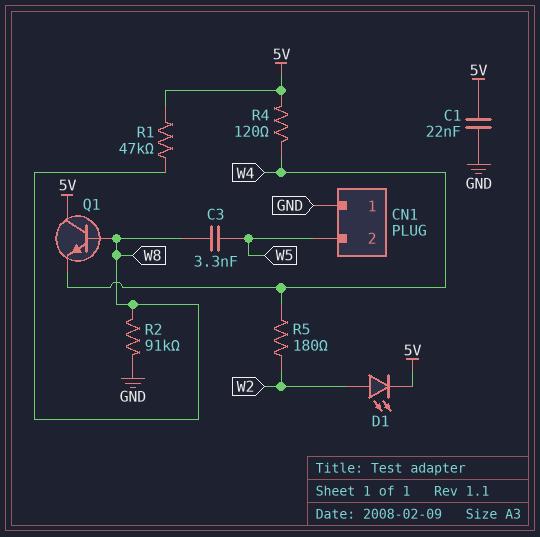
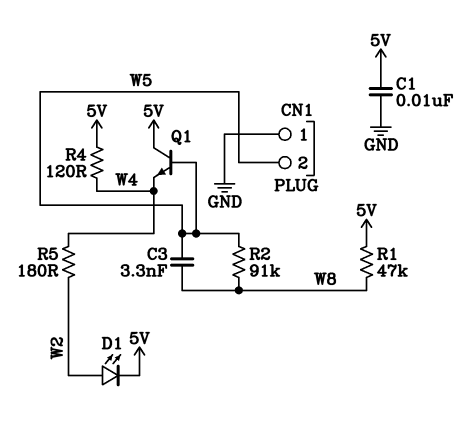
C1: 22nF (5V, GND) -> 10nF (5V, GND)
Q1: NPN (B W8, C 5V, E W4) -> NPN (B W5, C 5V, E W4)
R2: 91k (GND, W8) -> 91k (W5, W8)

